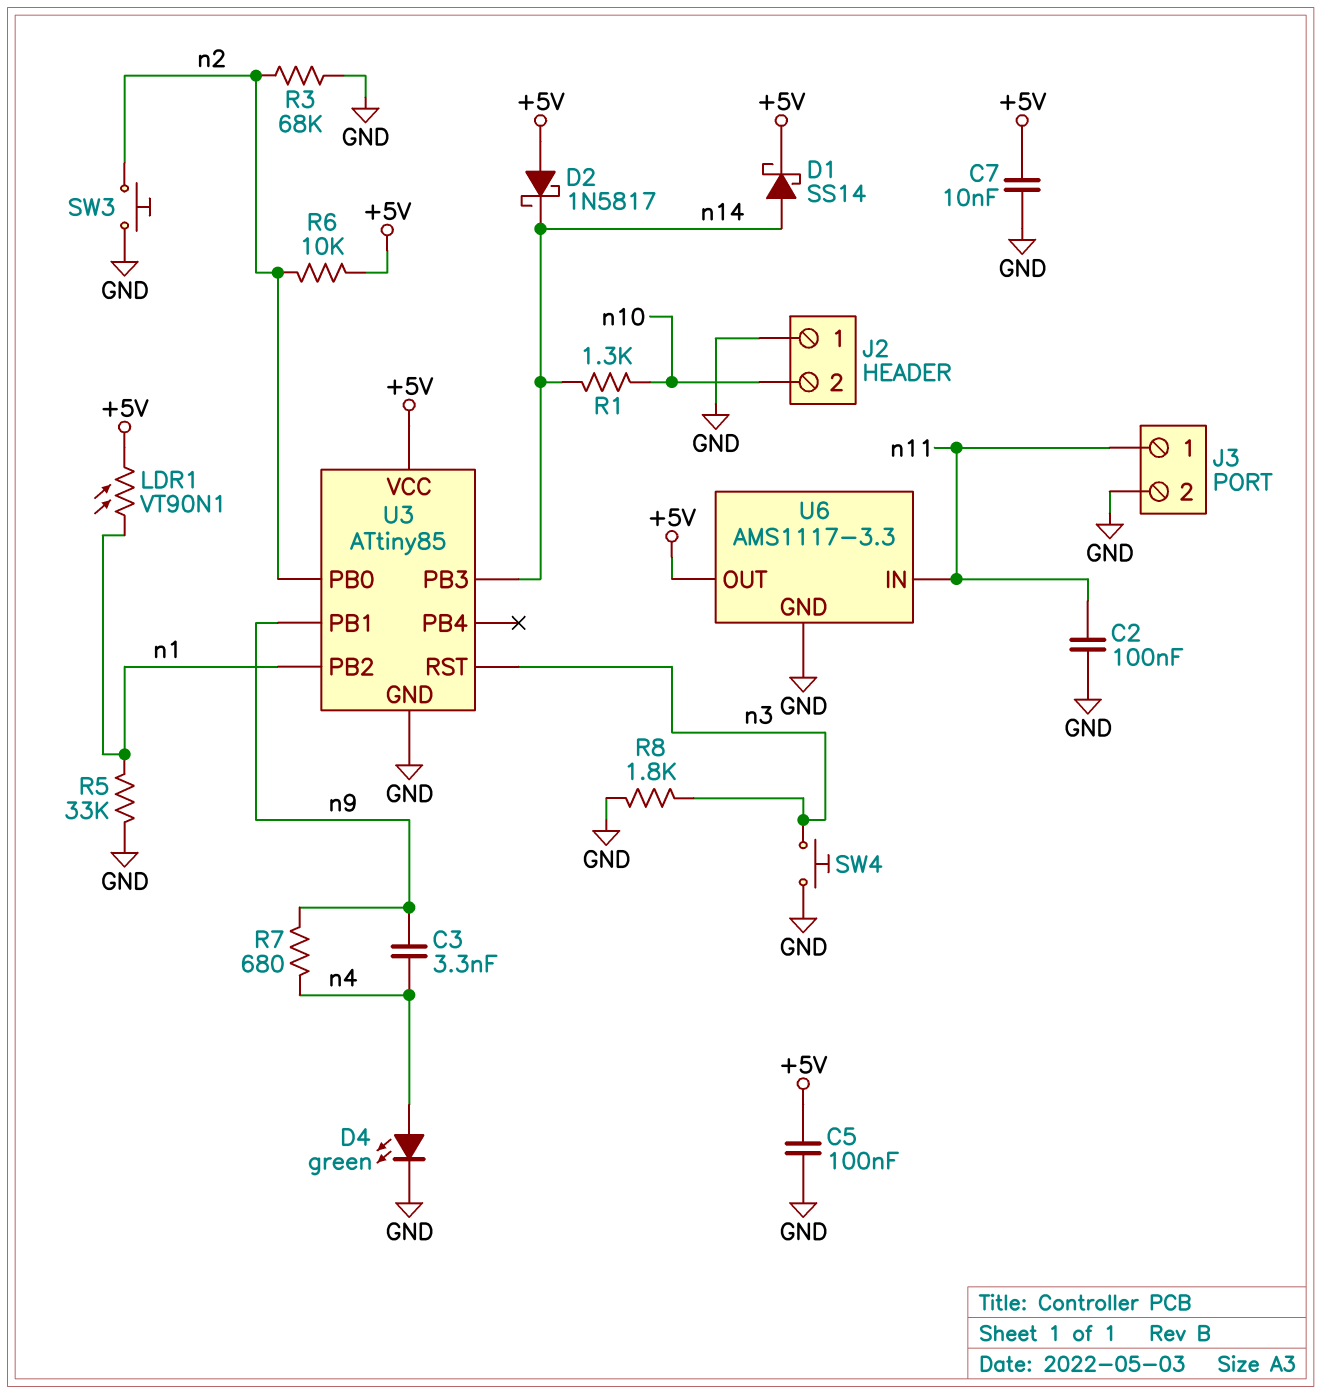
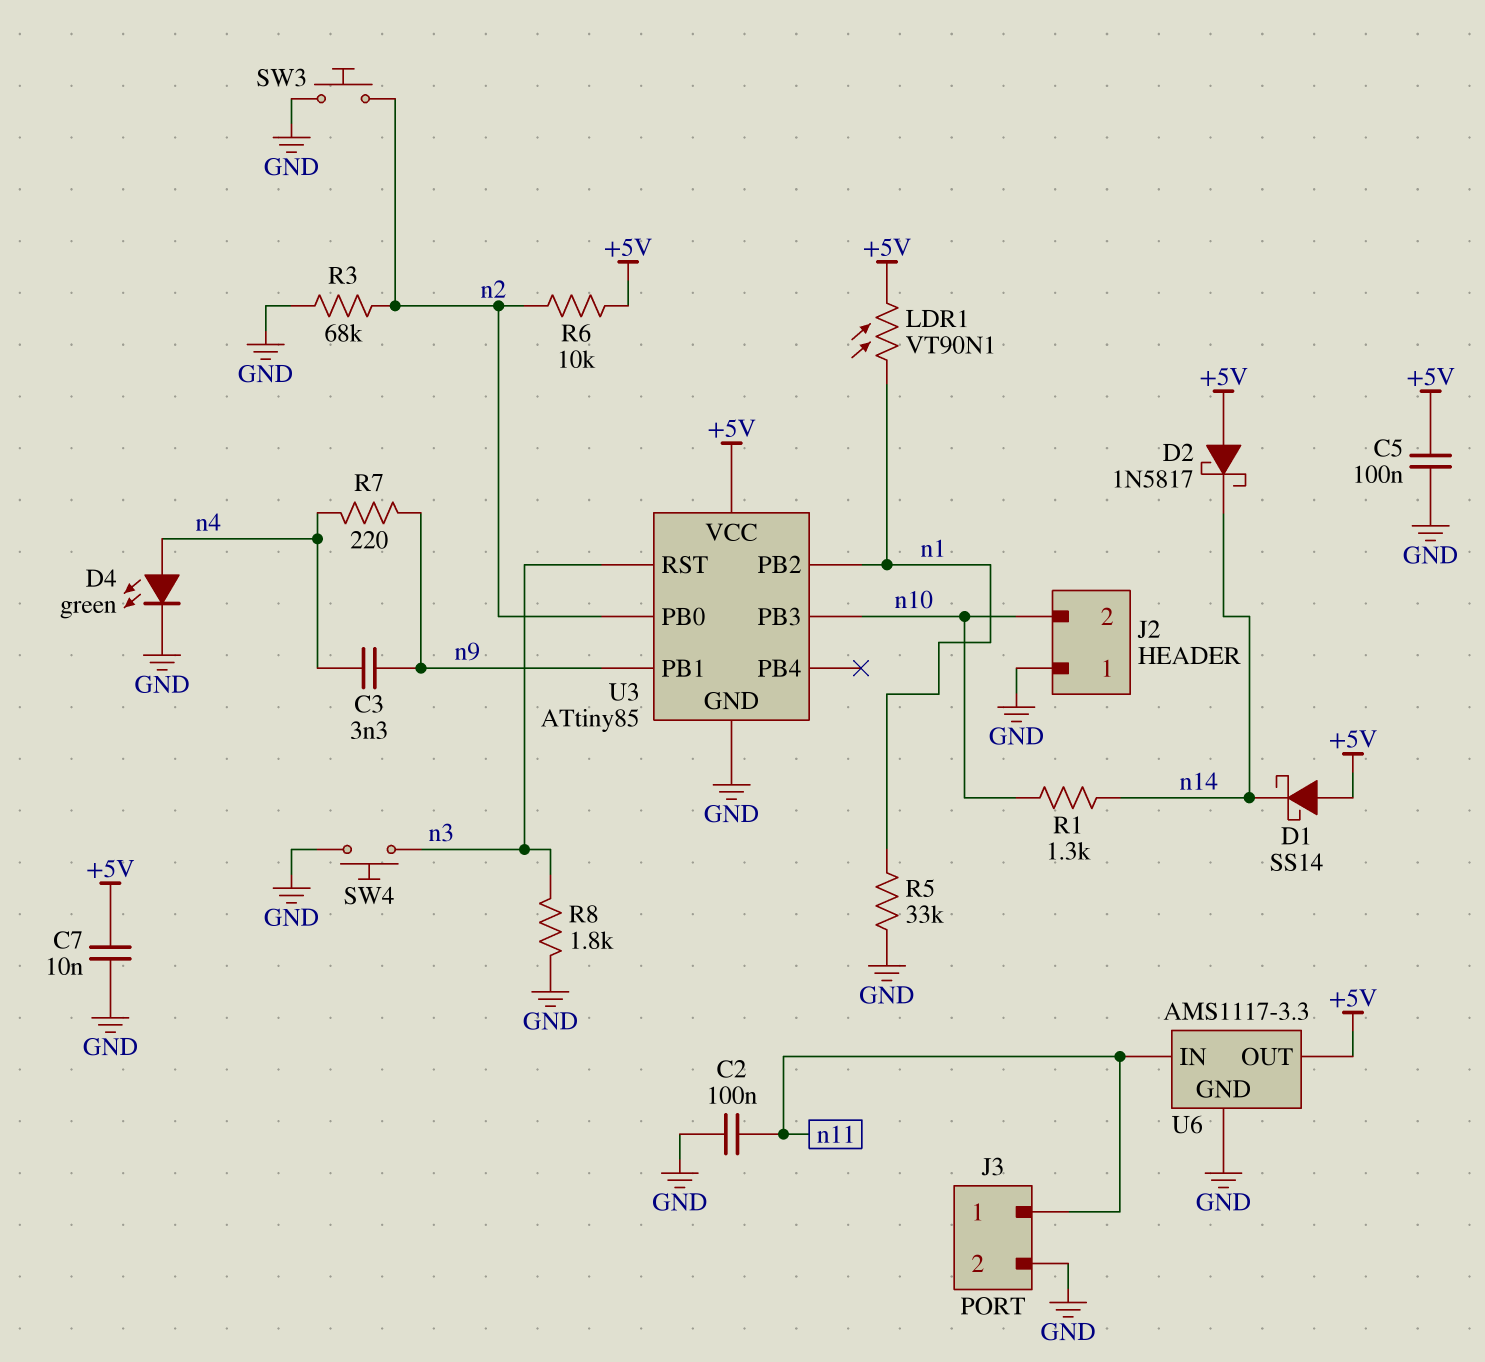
D1: schottky SS14 (A n14, K +5V) -> schottky SS14 (A +5V, K n14)
R7: 680 (n4, n9) -> 220 (n4, n9)
U3 pin PB3: n14 -> n10

